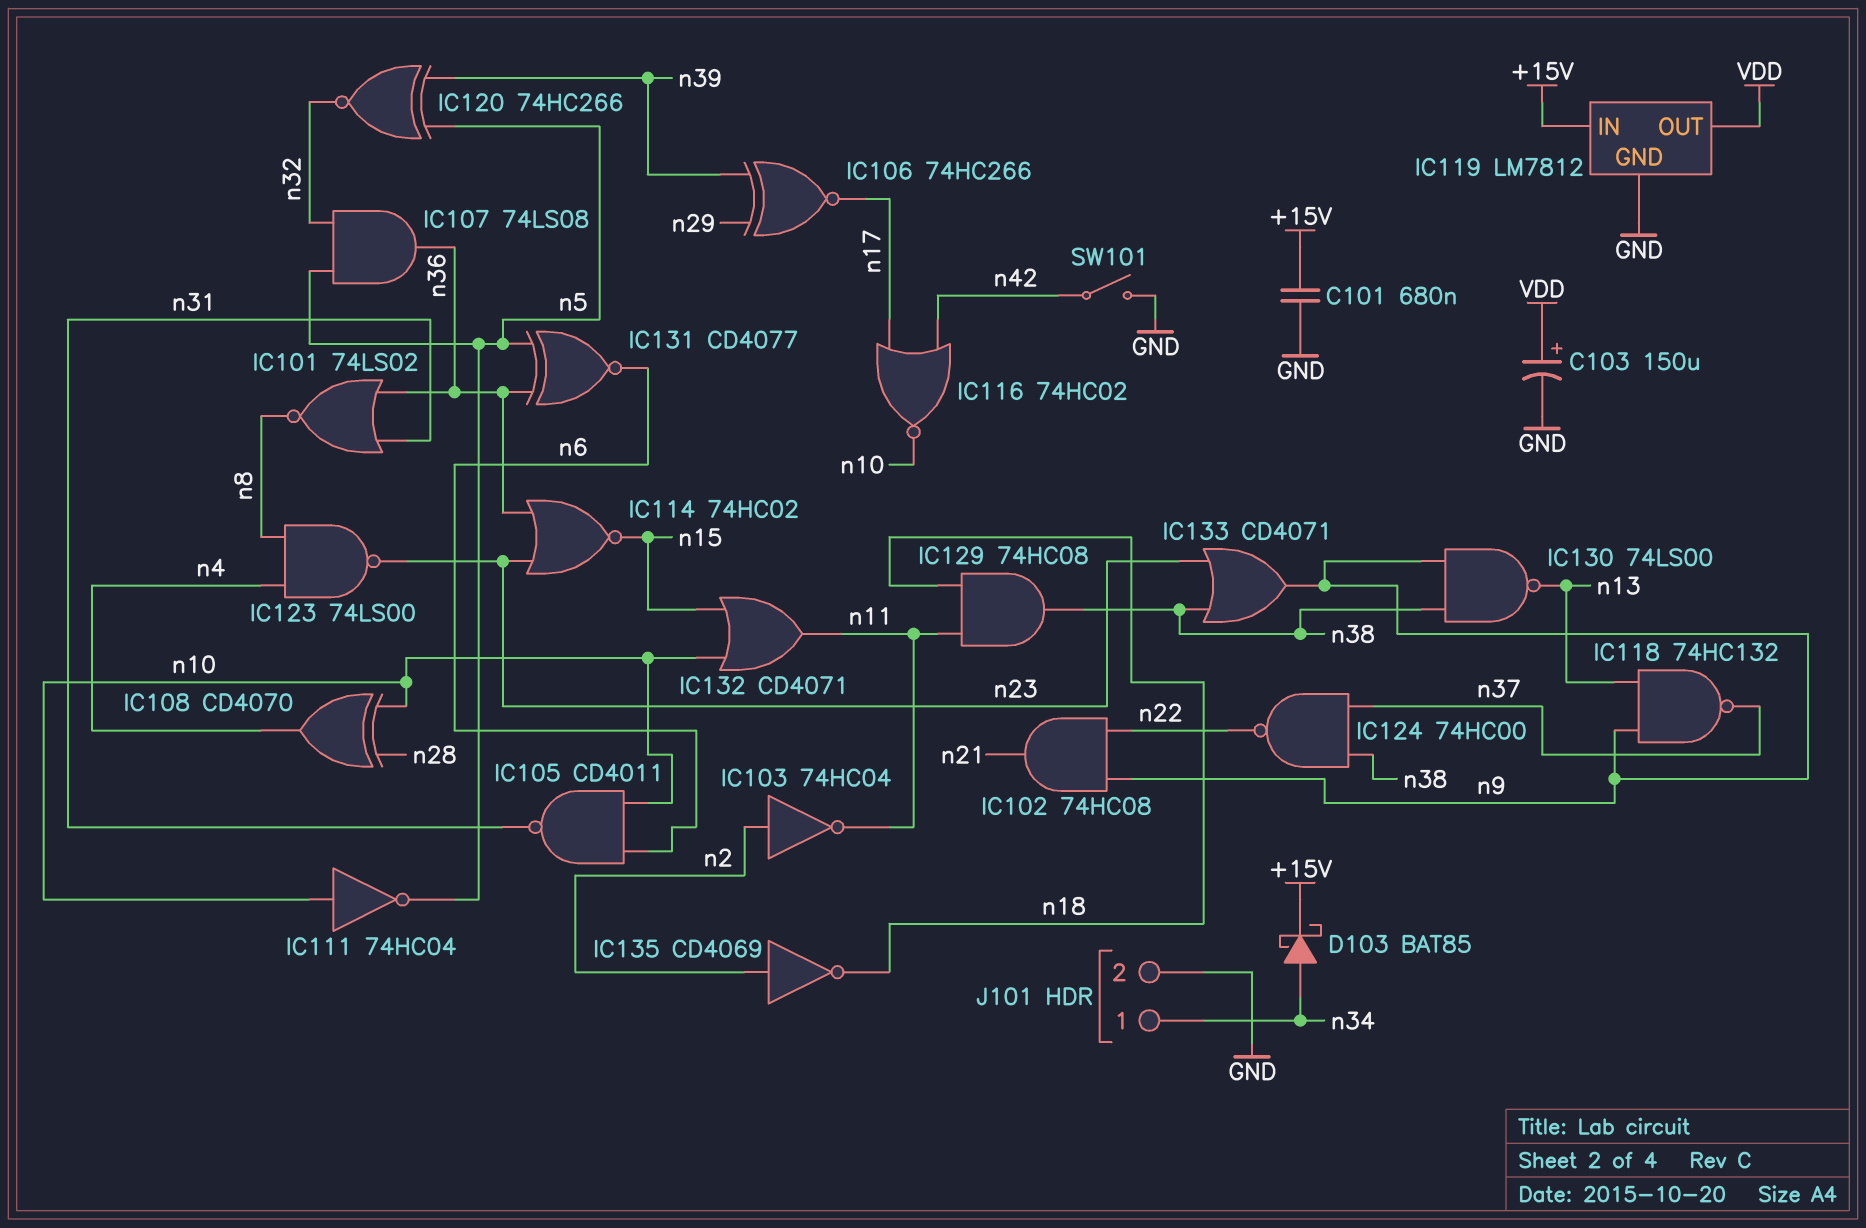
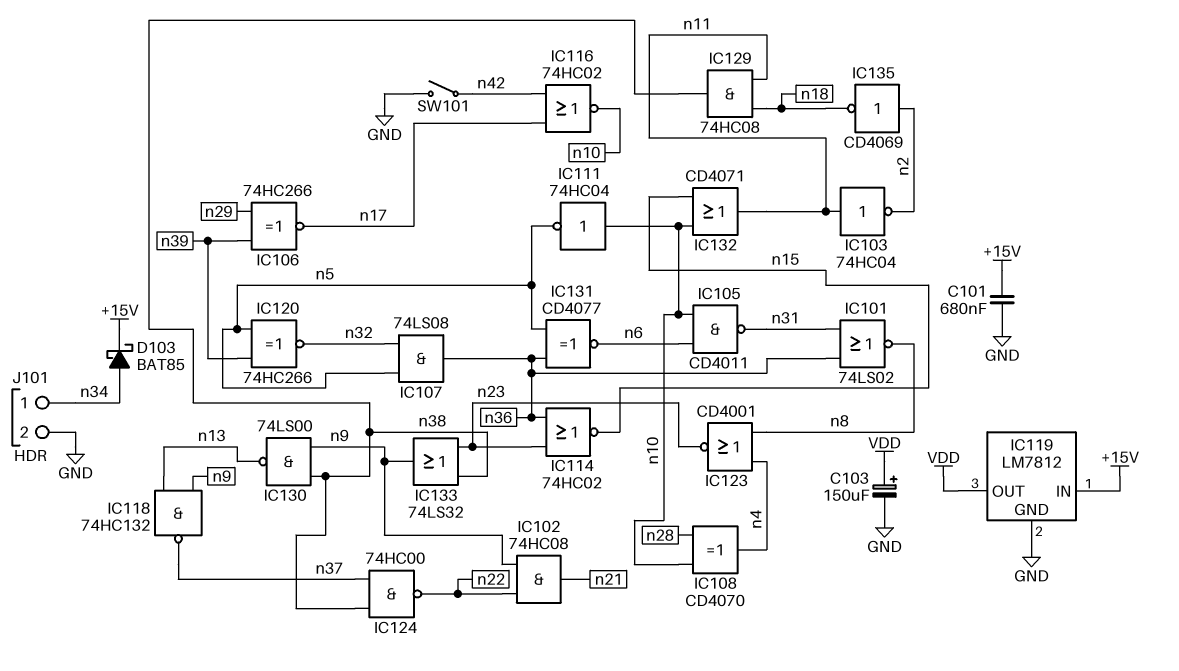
IC103: NOT 74HC04 (in n2, out n11) -> NOT 74HC04 (in n11, out n2)
IC123: NAND 74LS00 (in n4, in n8, out n23) -> NOR CD4001 (in n4, in n8, out n23)
IC133: OR CD4071 (in n23, in n38, out n9) -> OR 74LS32 (in n23, in n38, out n9)

